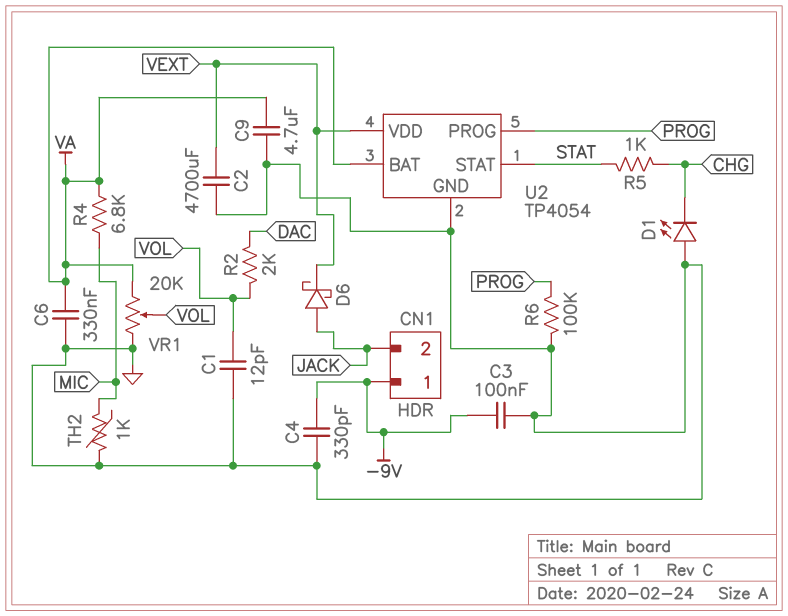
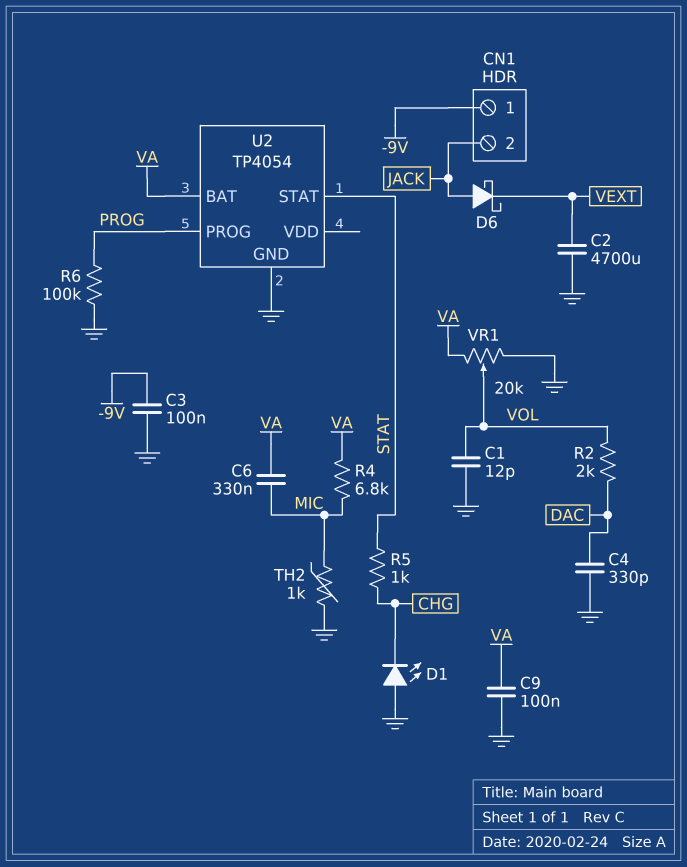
C4: 330pF (-9V, GND) -> 330pF (DAC, GND)
C6: 330nF (GND, VA) -> 330nF (MIC, VA)
C9: 4.7uF (GND, VA) -> 100nF (GND, VA)
U2 pin VDD: VEXT -> none

